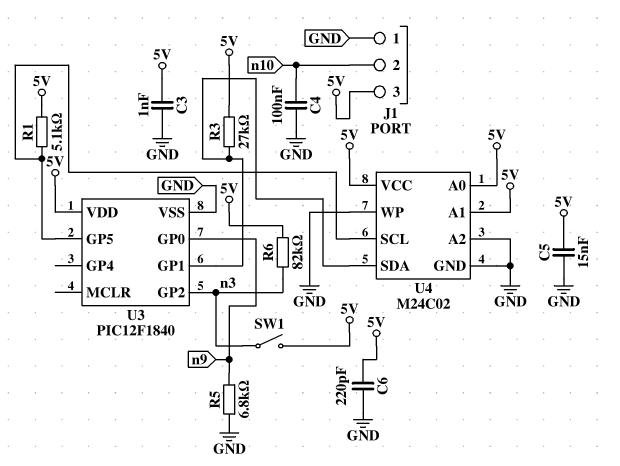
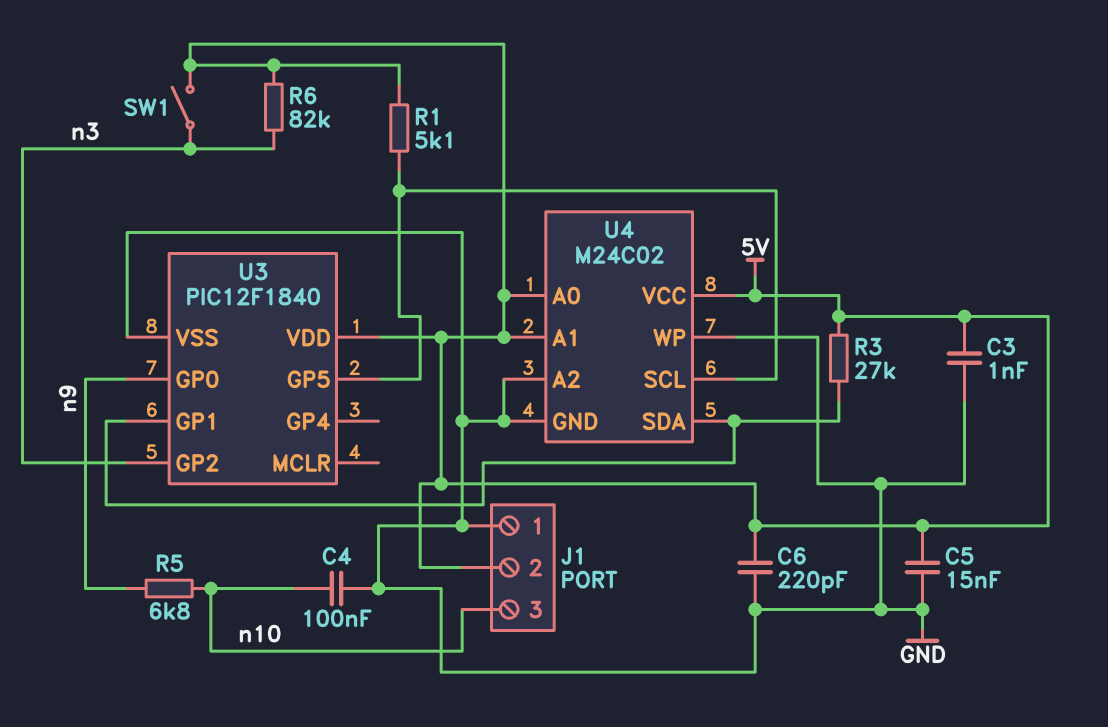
J1 pin 2: n10 -> 5V
J1 pin 3: 5V -> n10
R5: 6.8k (GND, n9) -> 6.8k (n9, n10)

